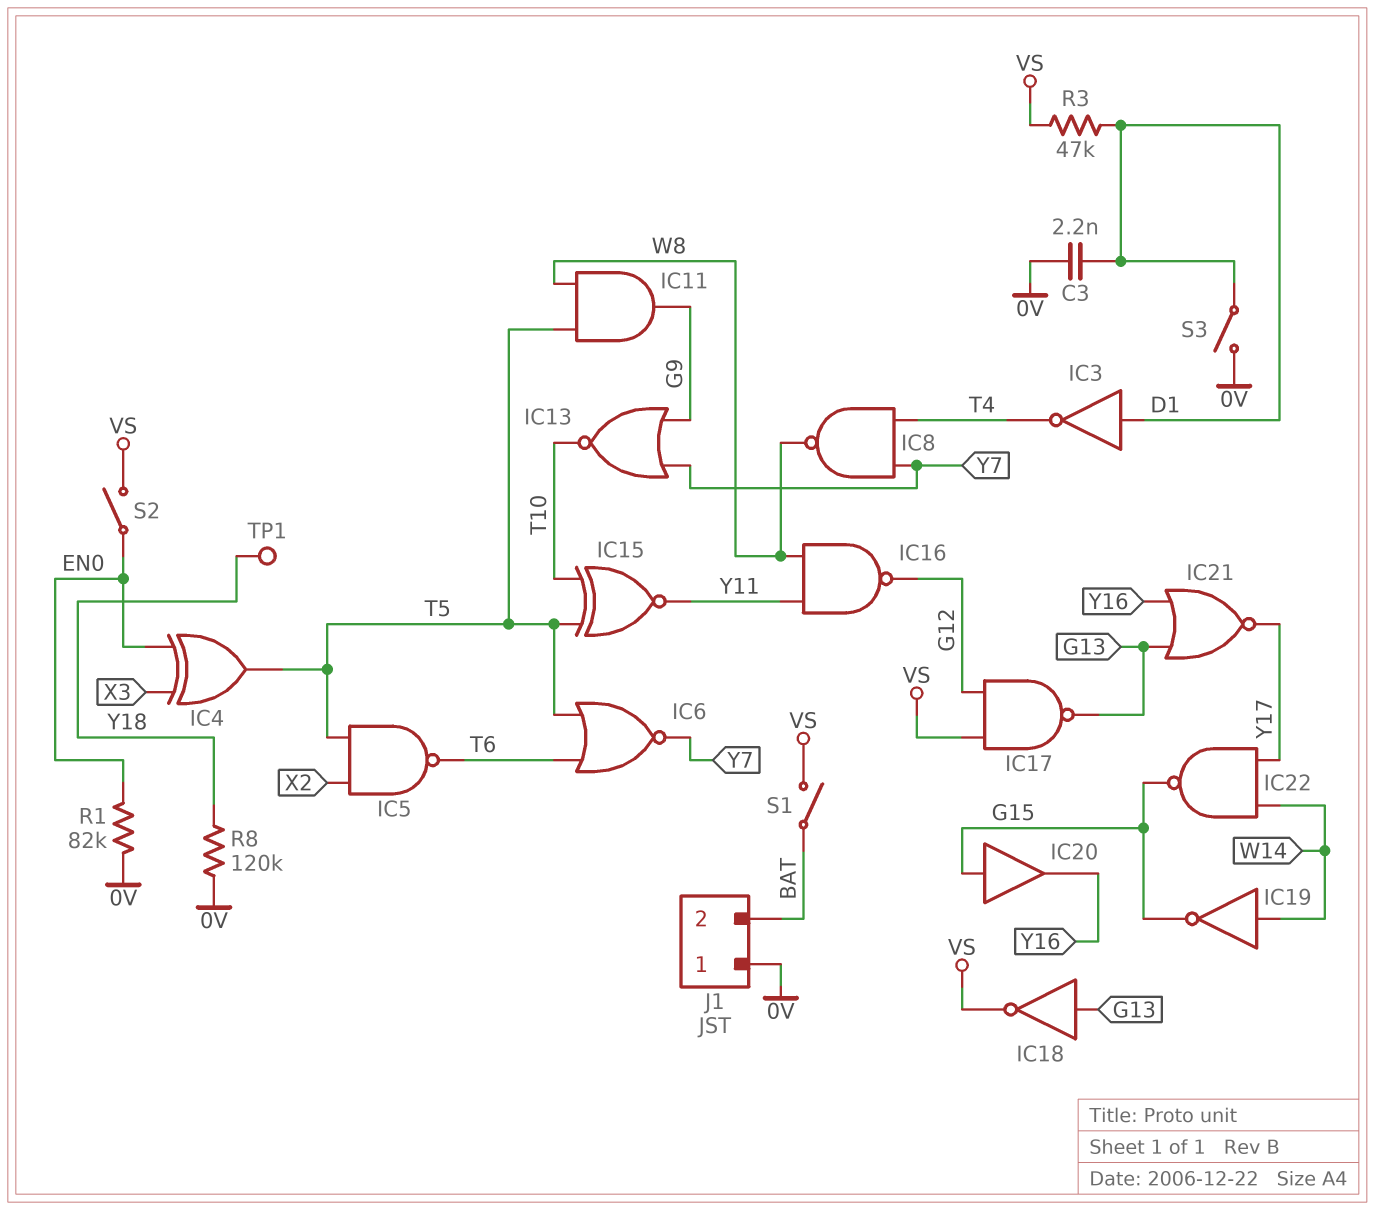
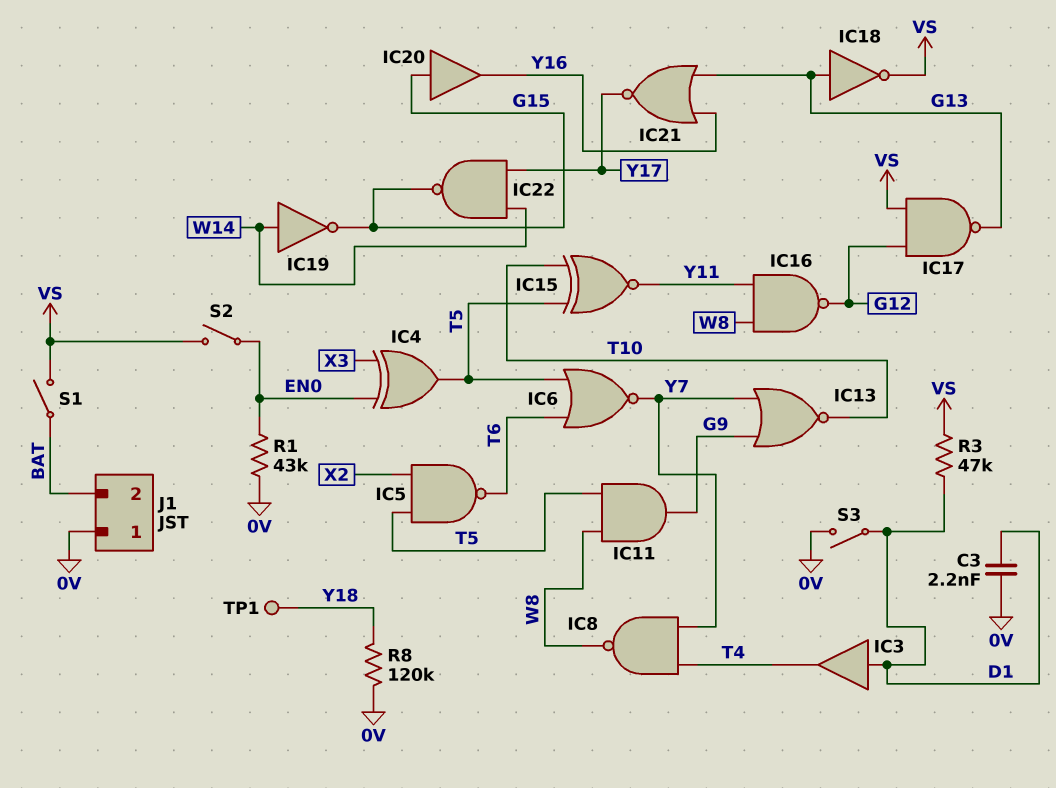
IC3: NOT (in D1, out T4) -> buffer (in D1, out T4)
R1: 82k (0V, EN0) -> 43k (0V, EN0)

